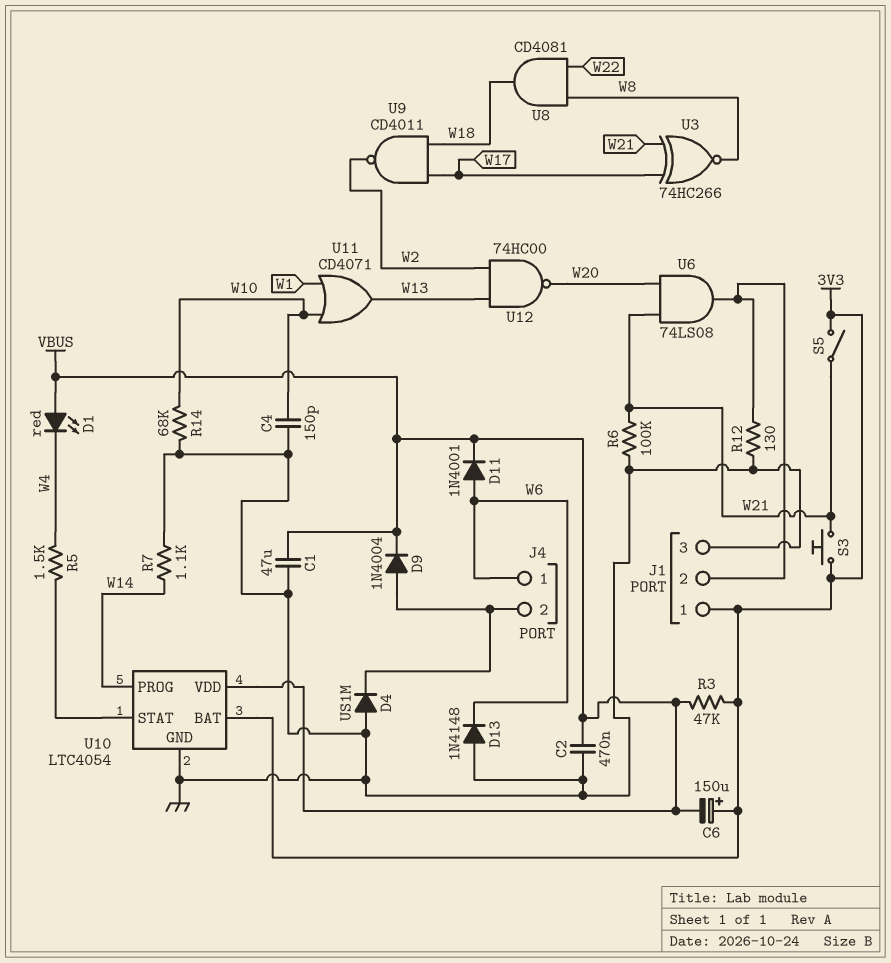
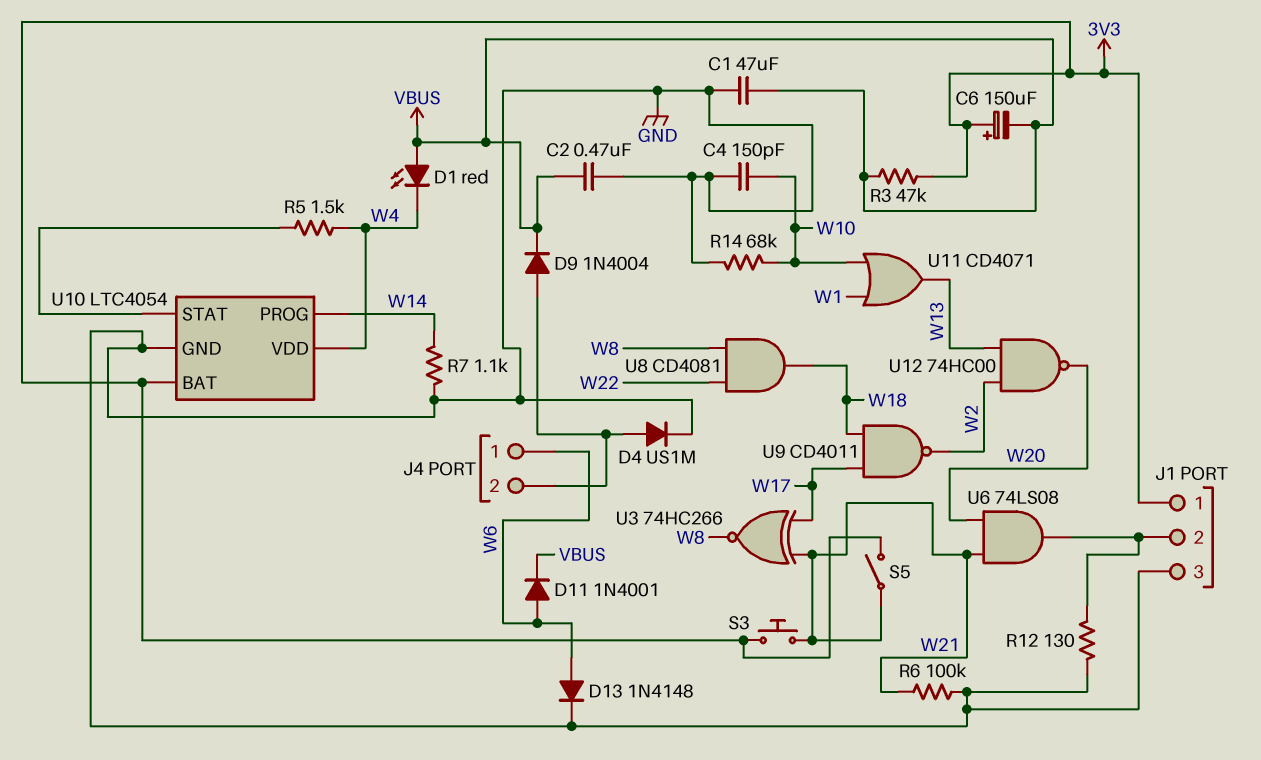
D4: diode US1M (A GND, K J4/2) -> diode US1M (A J4/2, K GND)
D13: diode 1N4148 (A GND, K W6) -> diode 1N4148 (A W6, K GND)
U10 pin VDD: VBUS -> W4

